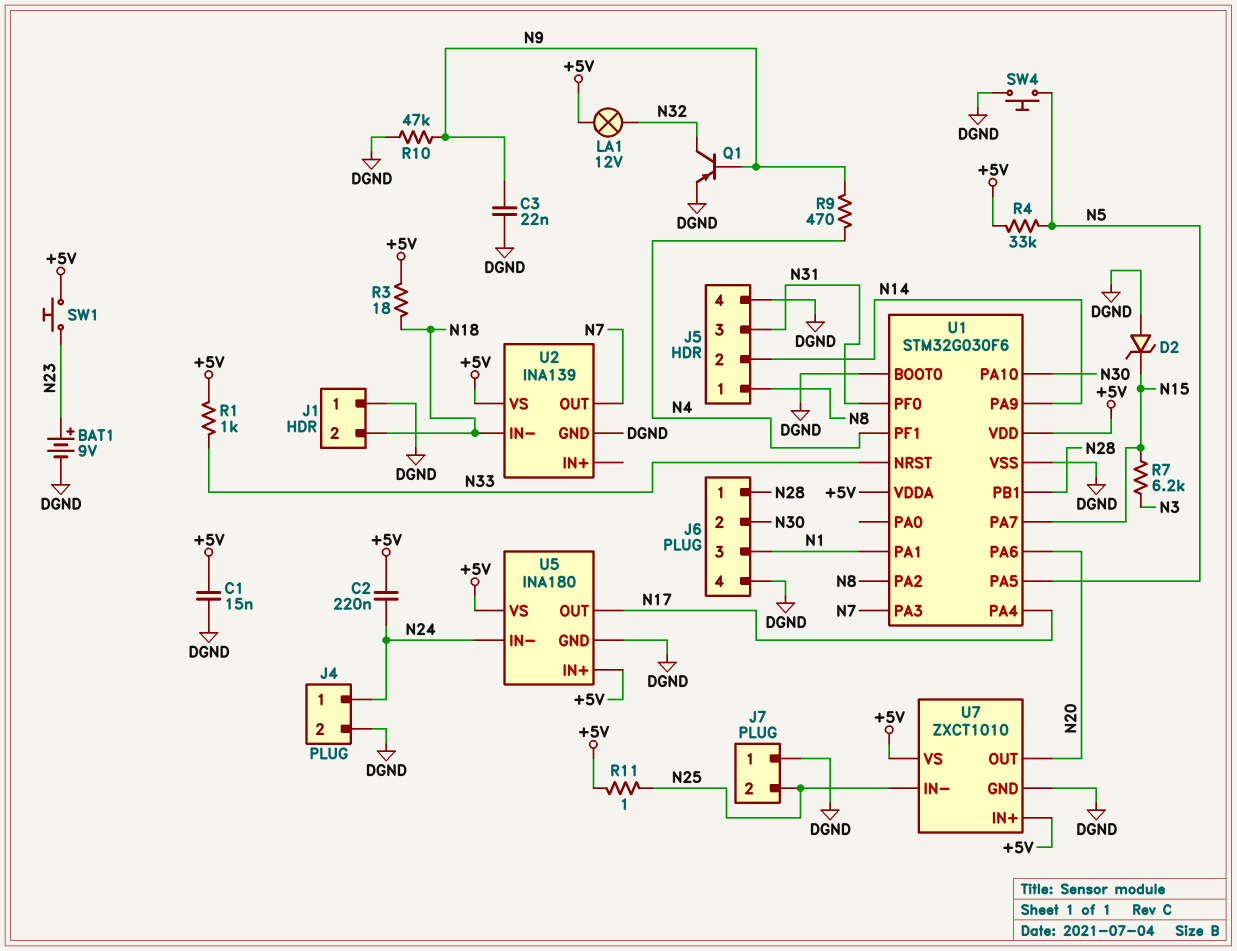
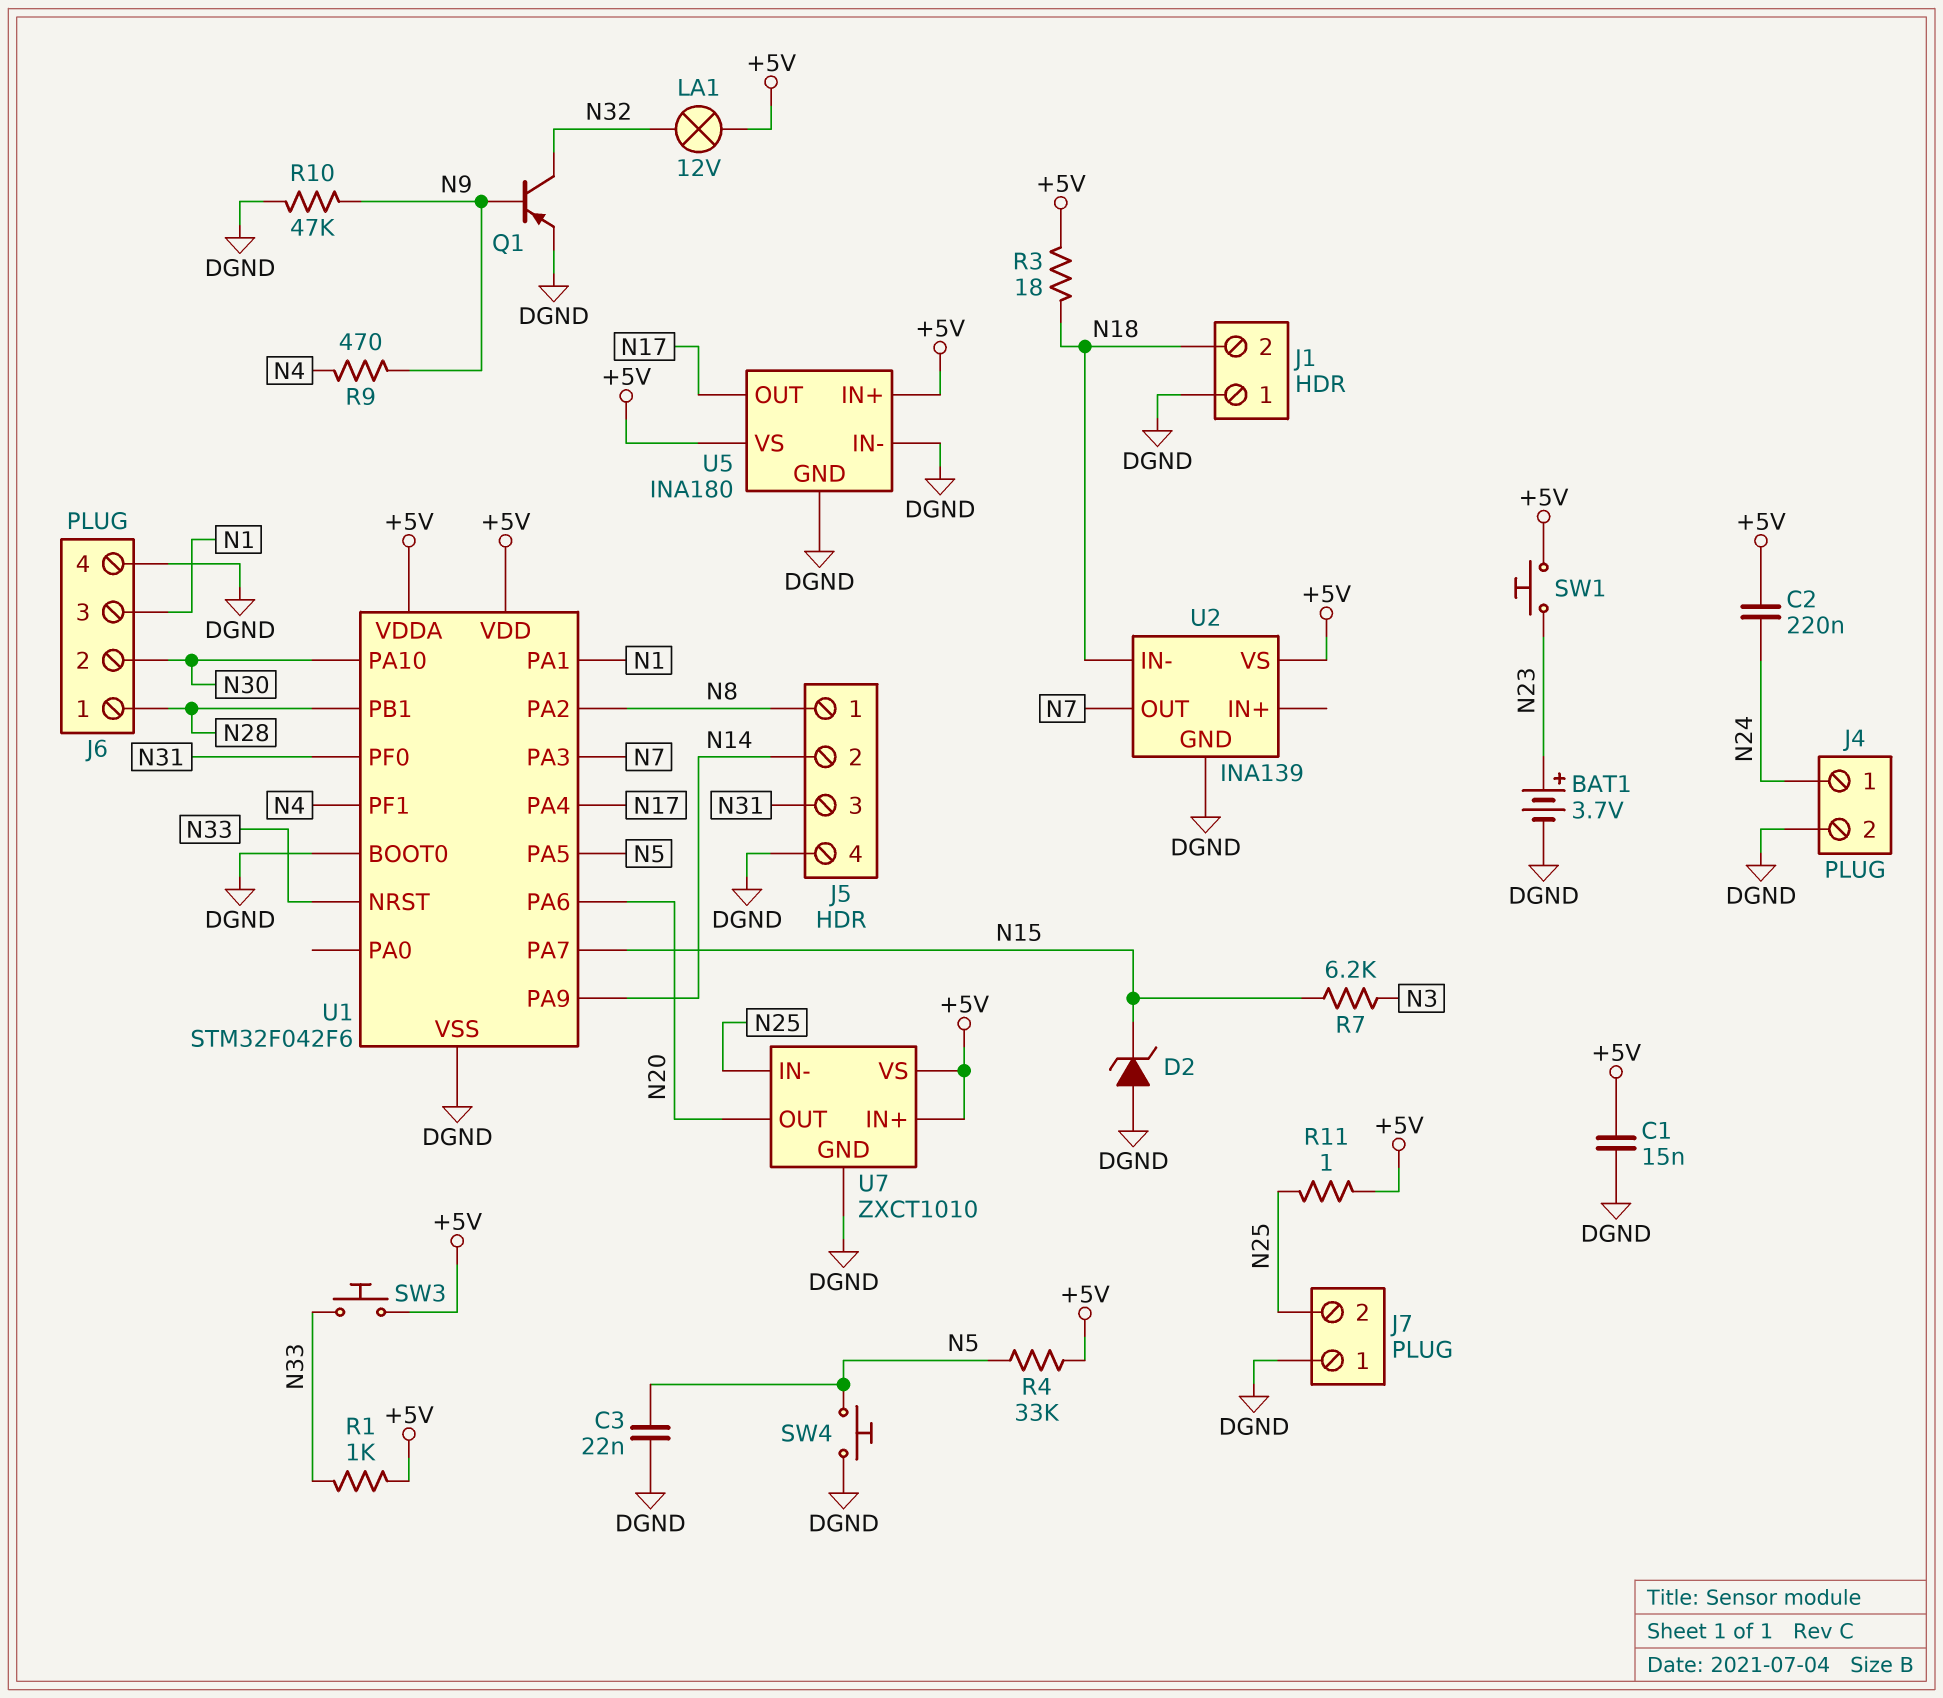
BAT1: 9V (plus N23, minus DGND) -> 3.7V (plus N23, minus DGND)
C3: 22nF (DGND, N9) -> 22nF (DGND, N5)
SW3: none -> button (+5V, N33)
U1: STM32G030F6 -> STM32F042F6
U5 pin IN-: N24 -> DGND

